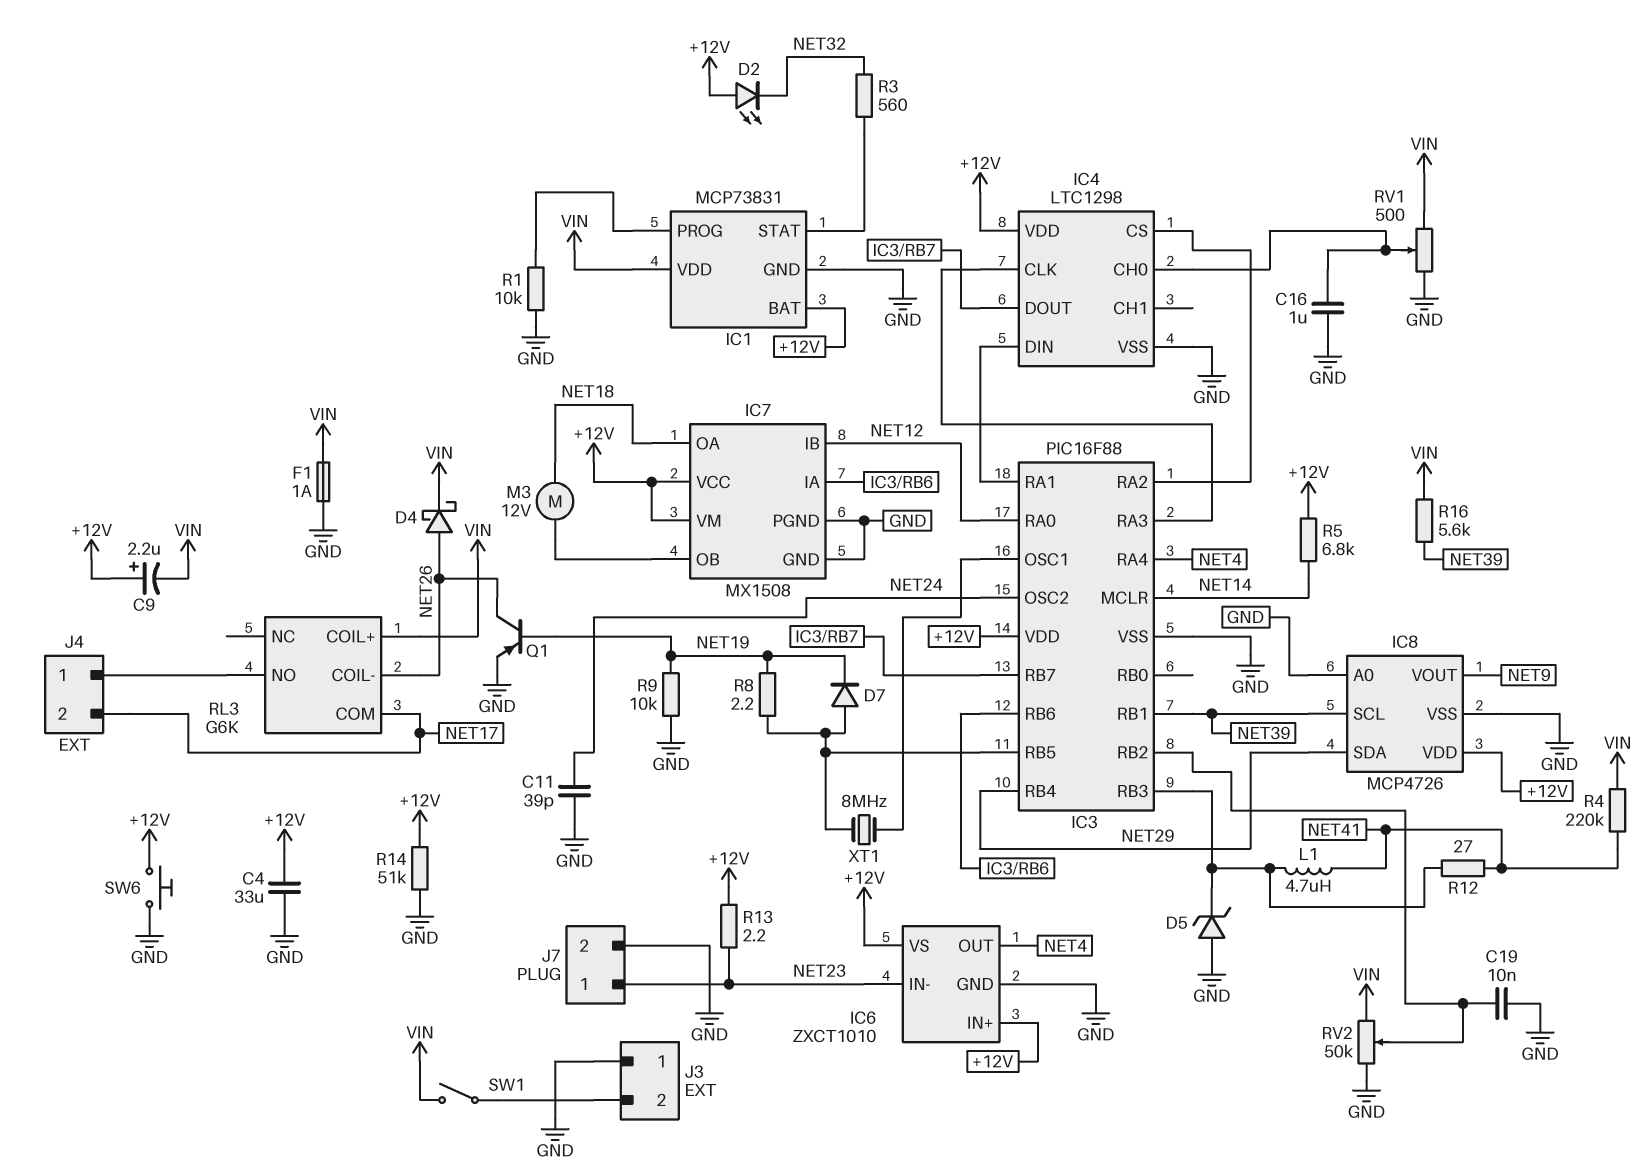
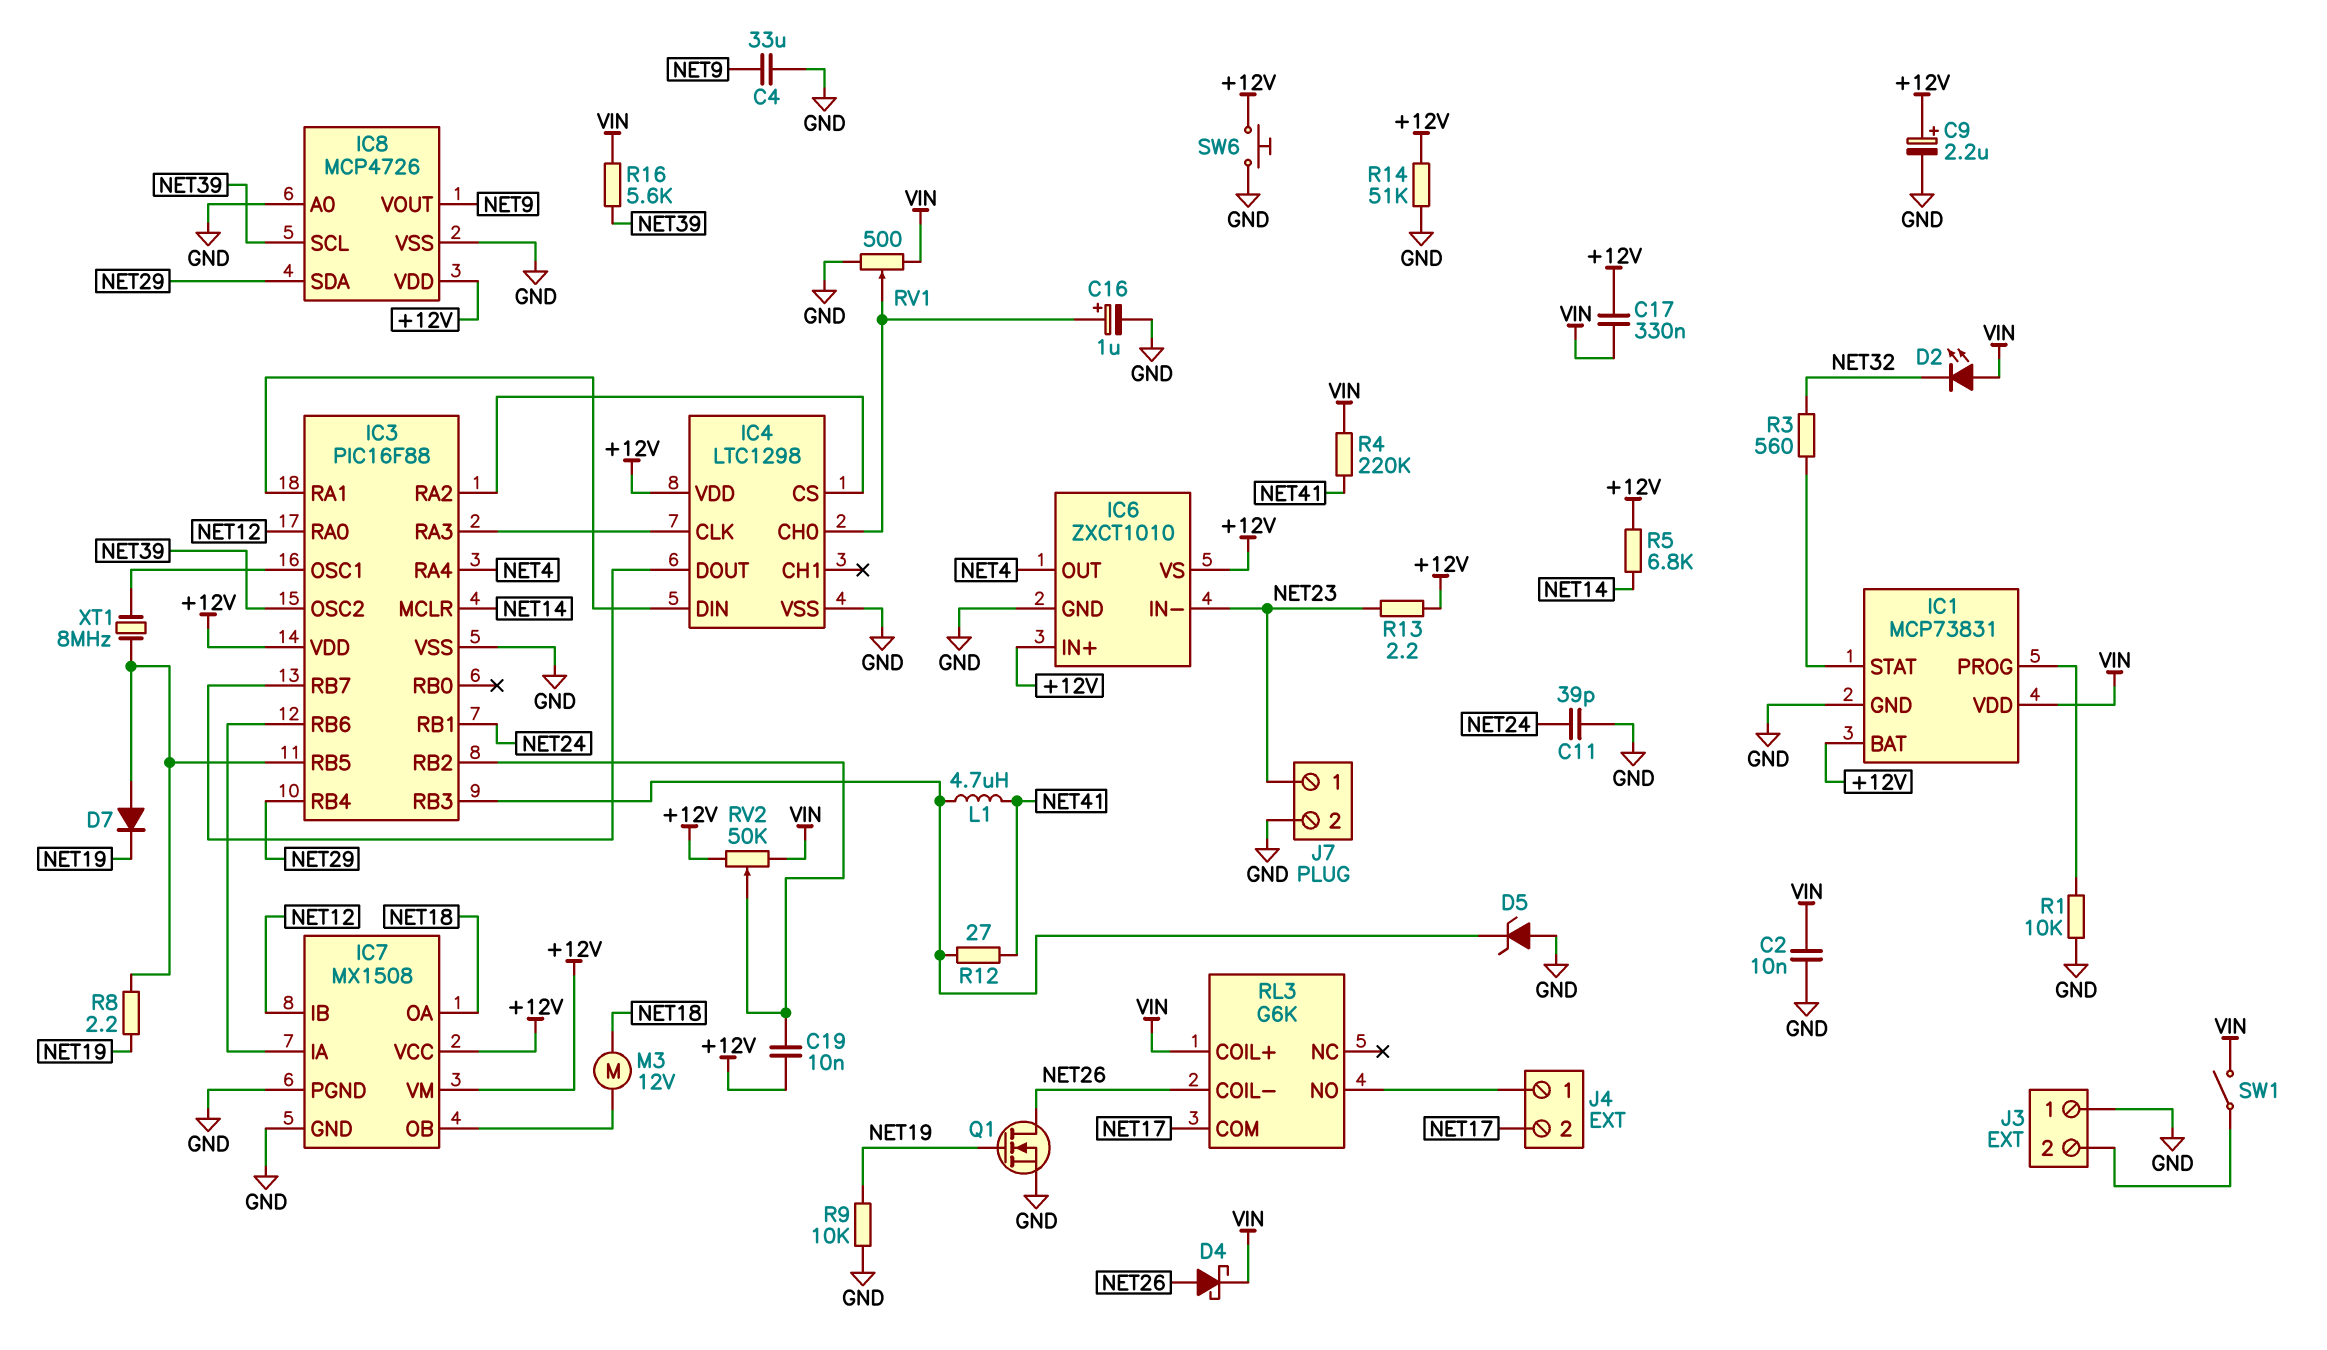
C2: none -> 10nF (GND, VIN)
C4: 33uF (+12V, GND) -> 33uF (GND, NET9)
C9: 2.2uF (plus +12V, minus VIN) -> 2.2uF (plus +12V, minus GND)
C16: 1uF (GND, IC4/CH0) -> 1uF (plus IC4/CH0, minus GND)
C17: none -> 330nF (+12V, VIN)
C19: 10nF (GND, IC3/RB2) -> 10nF (+12V, IC3/RB2)
D2: LED (A +12V, K NET32) -> LED (A VIN, K NET32)
F1: 1A (GND, VIN) -> none
IC3 pin OSC2: NET24 -> NET39
IC3 pin RB1: NET39 -> NET24
Q1: PNP (B NET19, C NET26, E GND) -> NMOS (G NET19, D NET26, S GND)
RV2: 50k (GND, VIN, wiper IC3/RB2) -> 50k (+12V, VIN, wiper IC3/RB2)

